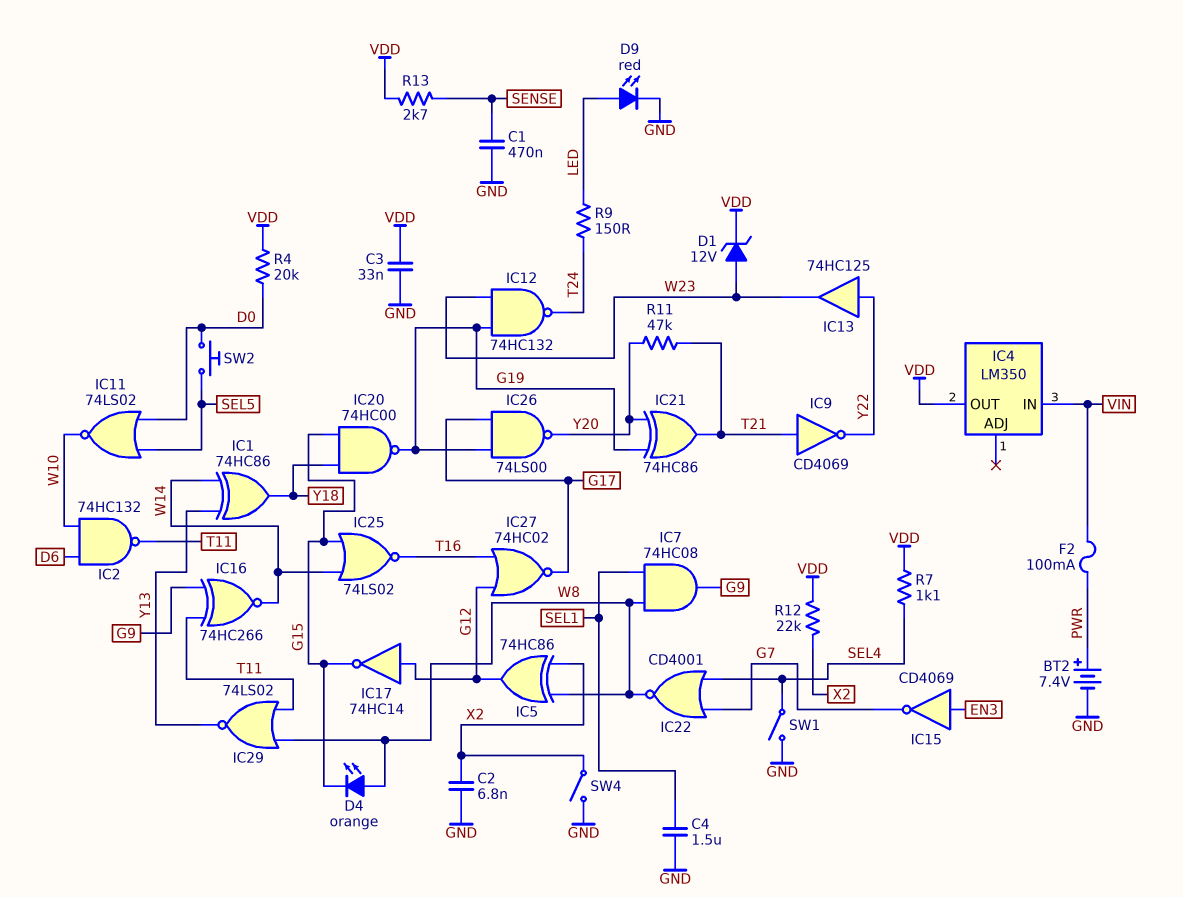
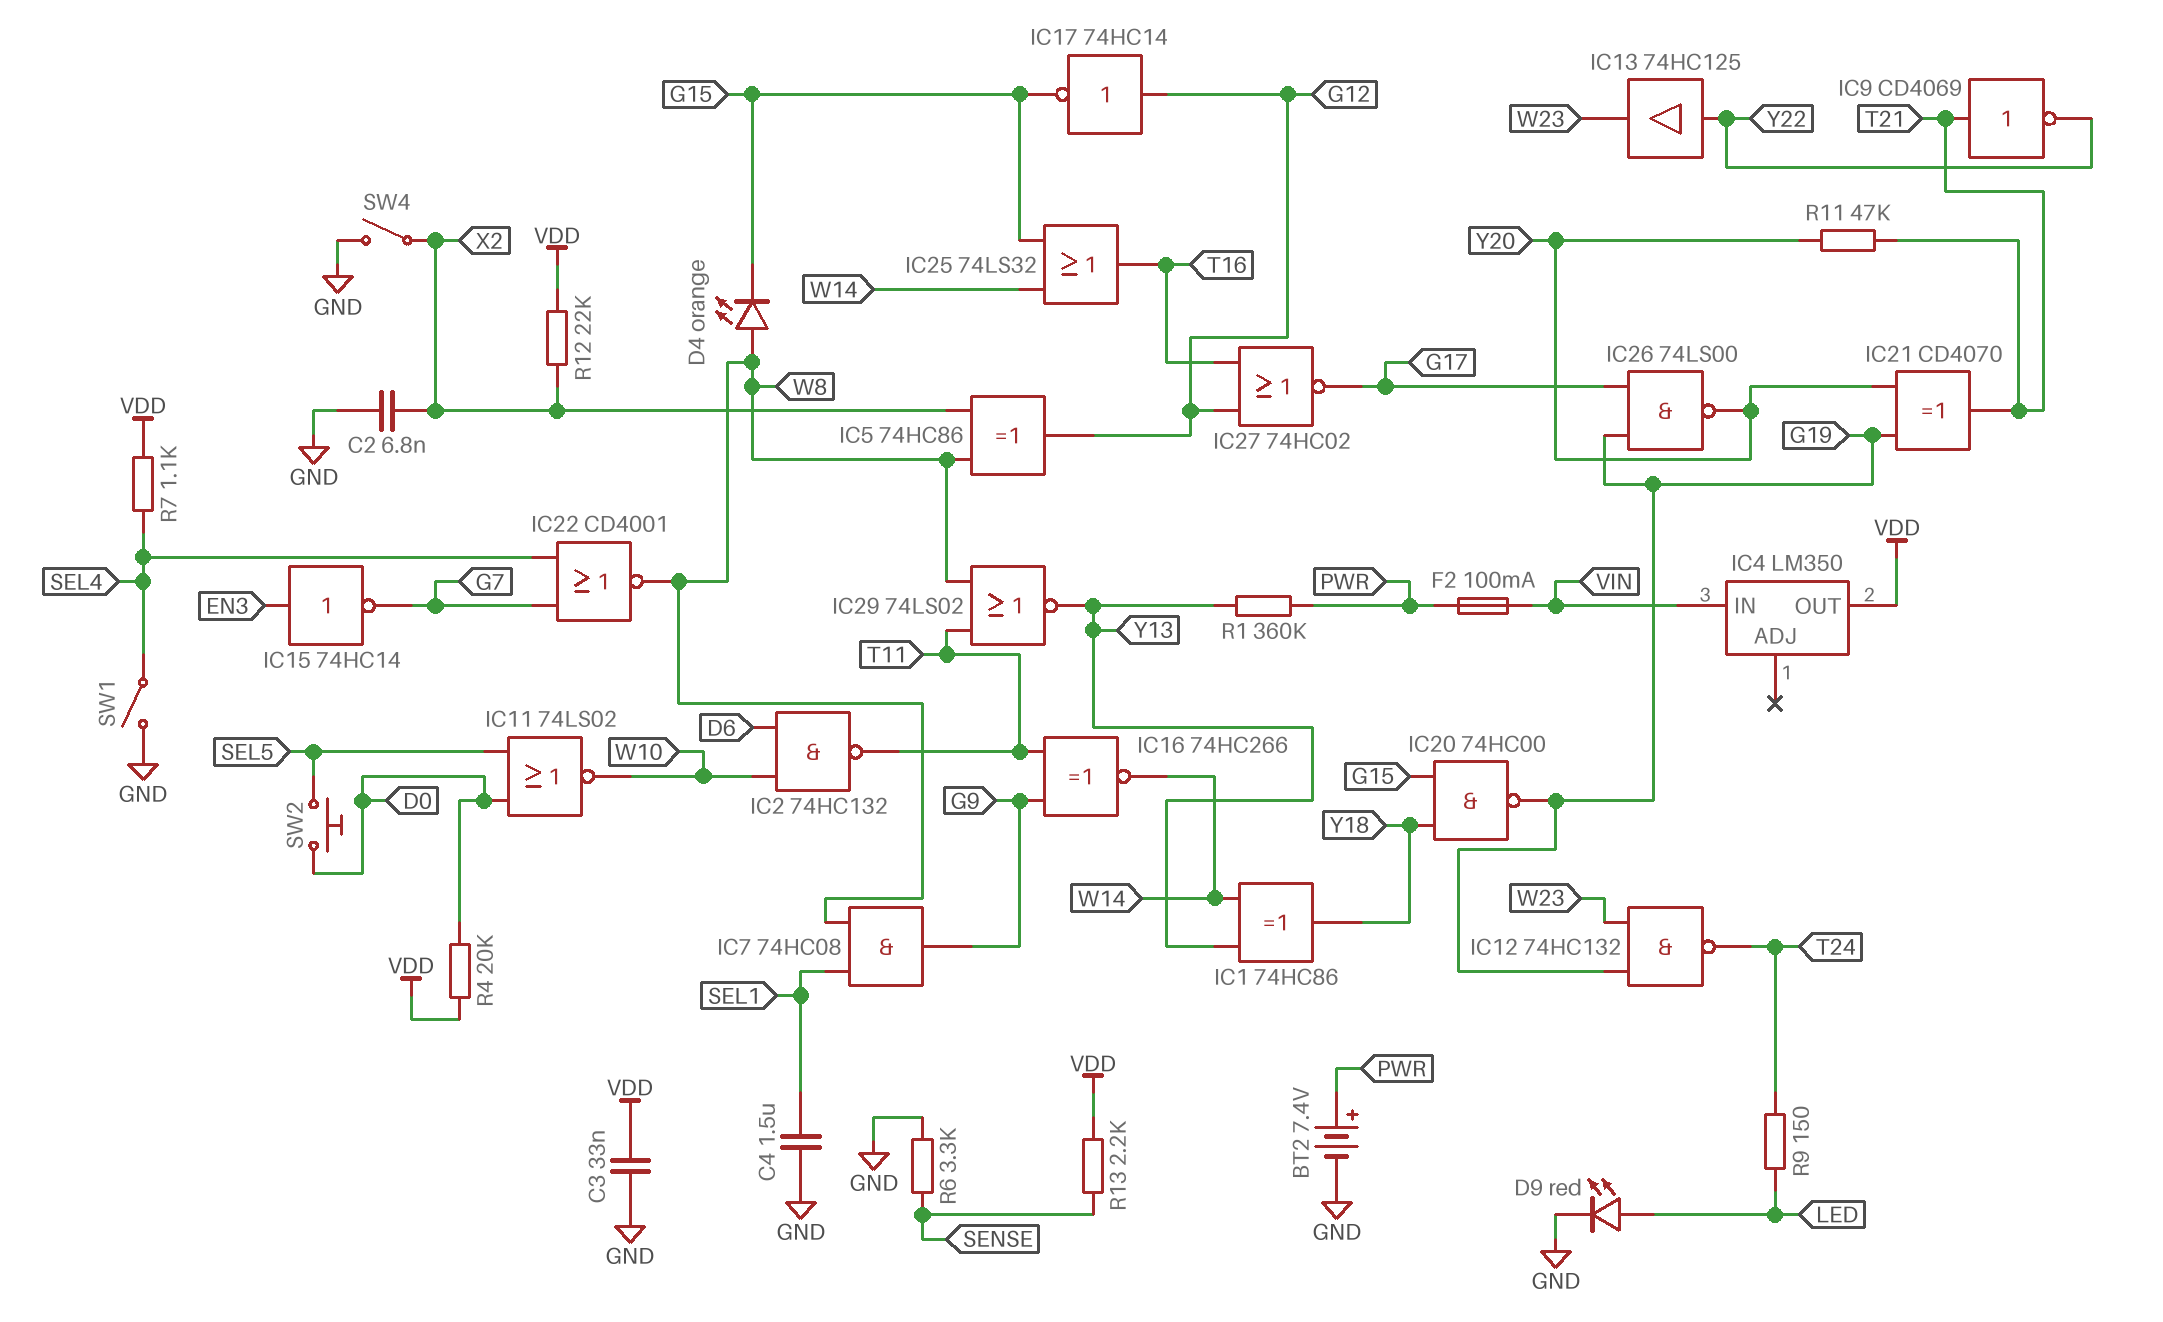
C1: 470nF (GND, SENSE) -> none
D1: zener 12V (A W23, K VDD) -> none
IC15: NOT CD4069 (in EN3, out G7) -> NOT 74HC14 (in EN3, out G7)
IC21: XOR 74HC86 (in G19, in Y20, out T21) -> XOR CD4070 (in G19, in Y20, out T21)
IC25: NOR 74LS02 (in G15, in W14, out T16) -> OR 74LS32 (in G15, in W14, out T16)
R1: none -> 360k (PWR, Y13)
R6: none -> 3.3k (GND, SENSE)
R13: 2.7k (SENSE, VDD) -> 2.2k (SENSE, VDD)

